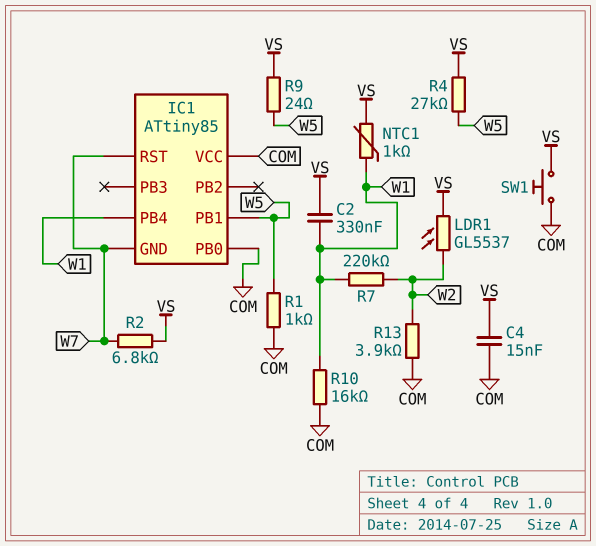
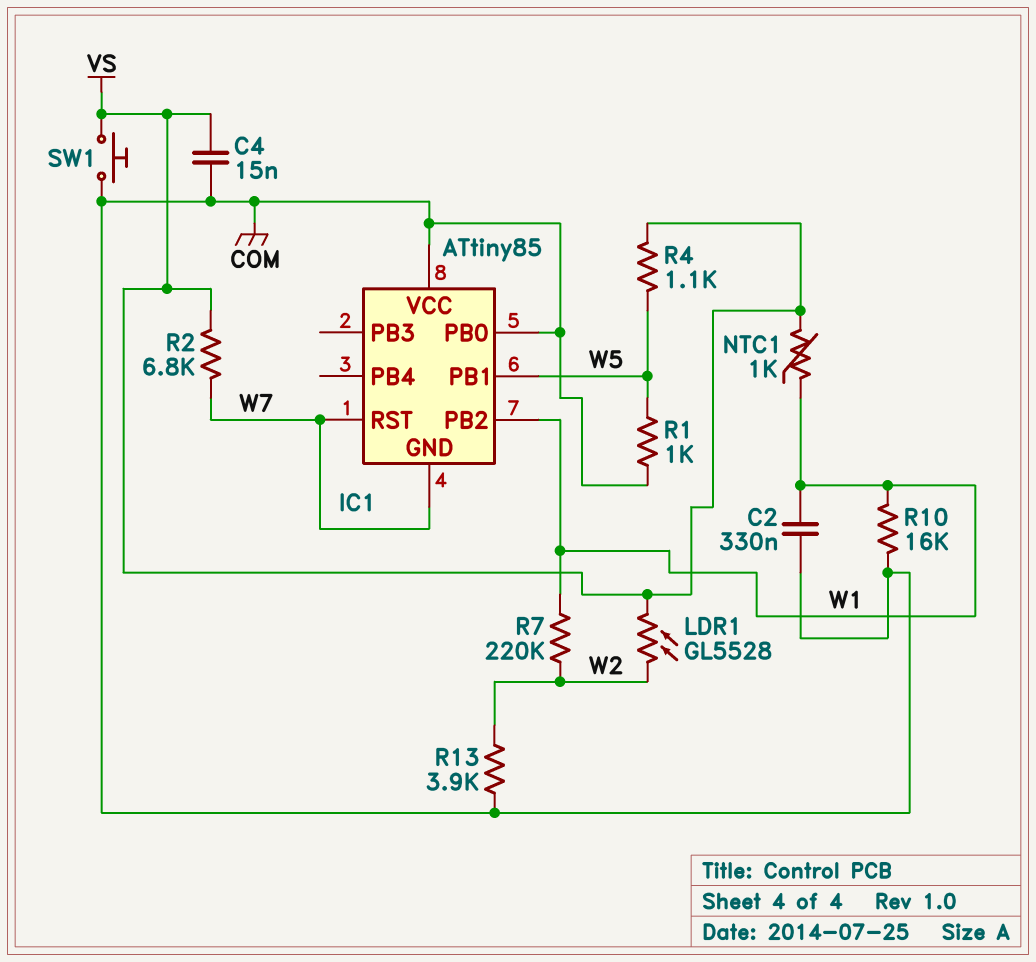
C2: 330nF (VS, W1) -> 330nF (COM, W1)
IC1 pin PB2: none -> W1
IC1 pin PB4: W1 -> none
LDR1: GL5537 (VS, W2) -> GL5528 (VS, W2)
R4: 27k (VS, W5) -> 1.1k (VS, W5)
R9: 24 (VS, W5) -> none

